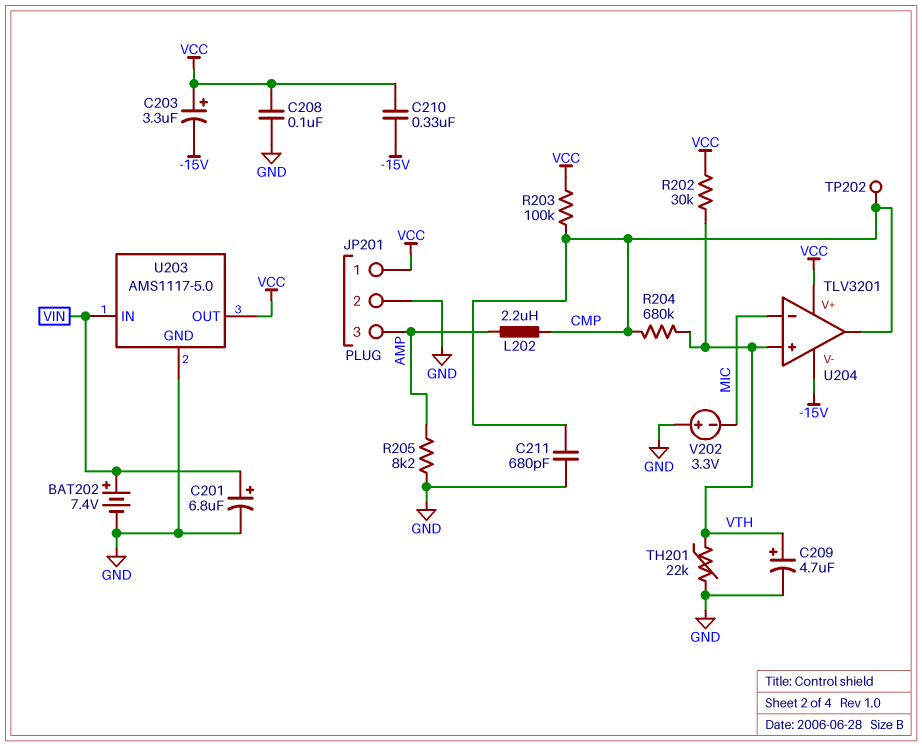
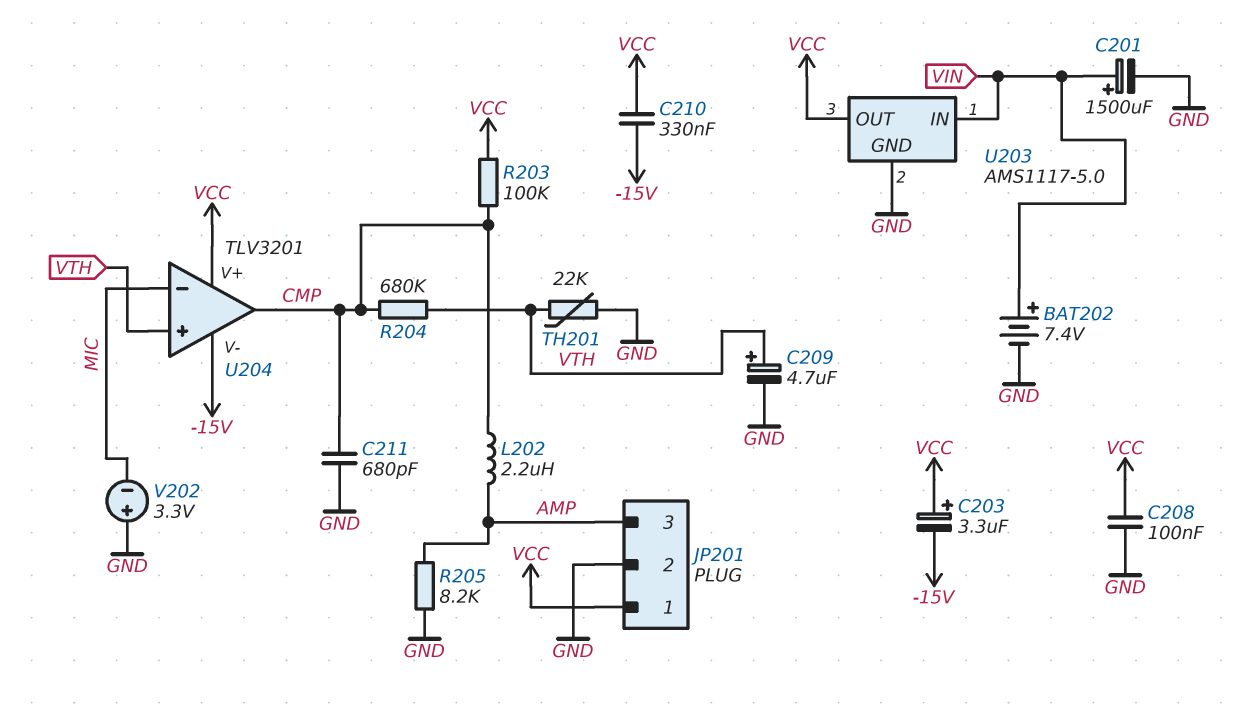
C201: 6.8uF (plus VIN, minus GND) -> 1500uF (plus VIN, minus GND)
R202: 30k (VCC, VTH) -> none
TP202: test point (CMP) -> none

